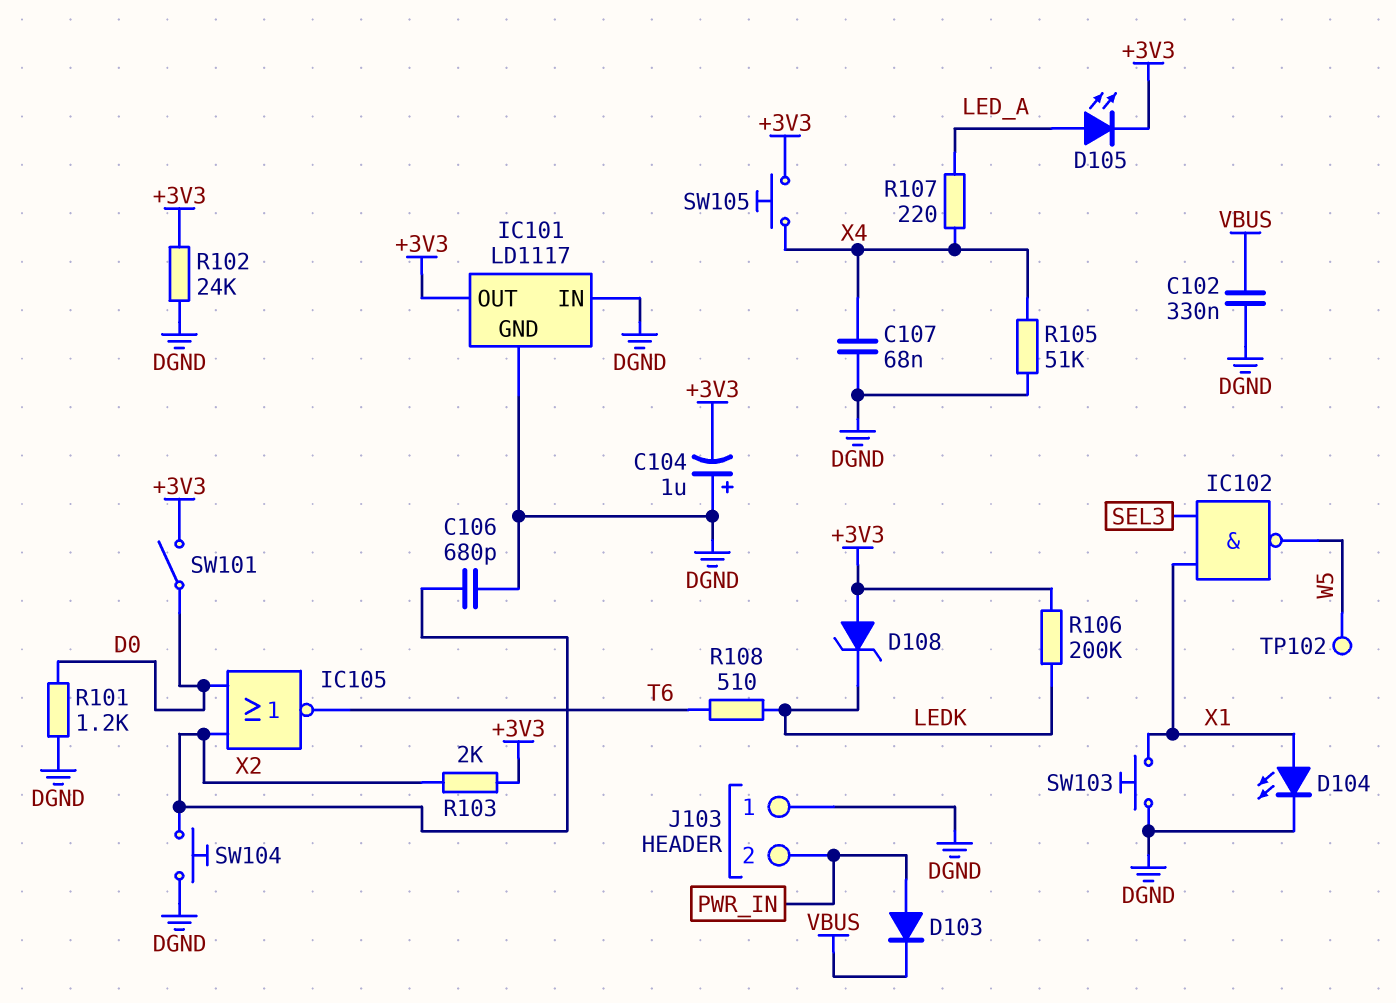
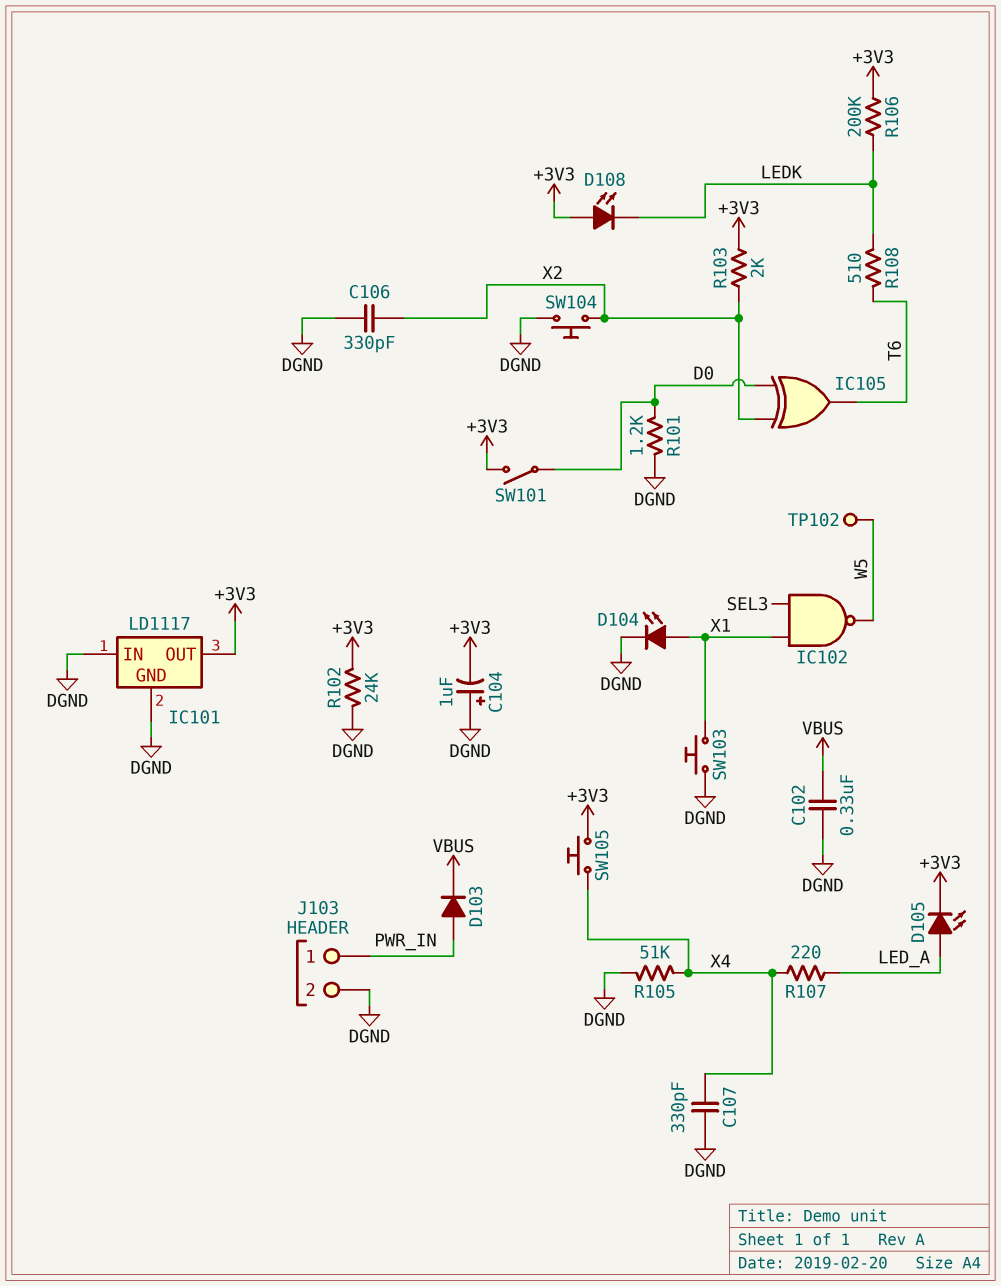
C106: 680pF (DGND, X2) -> 330pF (DGND, X2)
C107: 68nF (DGND, X4) -> 330pF (DGND, X4)
D108: zener (A +3V3, K LEDK) -> LED (A +3V3, K LEDK)
IC105: NOR (in D0, in X2, out T6) -> XOR (in D0, in X2, out T6)
J103 pin 1: DGND -> PWR_IN
J103 pin 2: PWR_IN -> DGND

